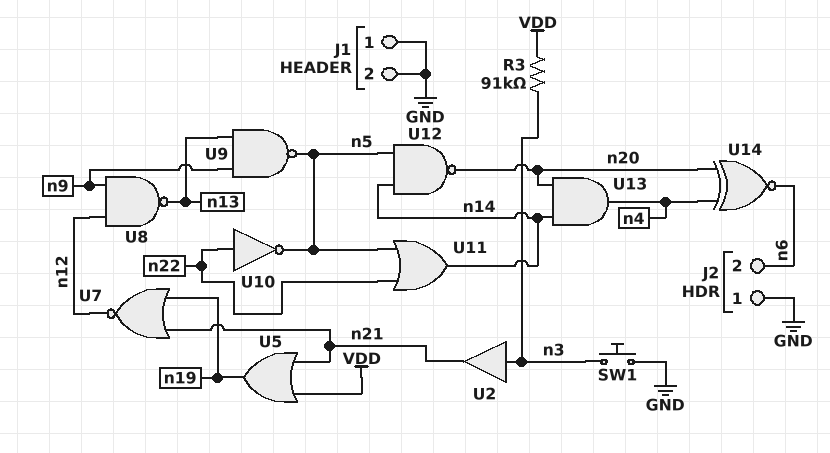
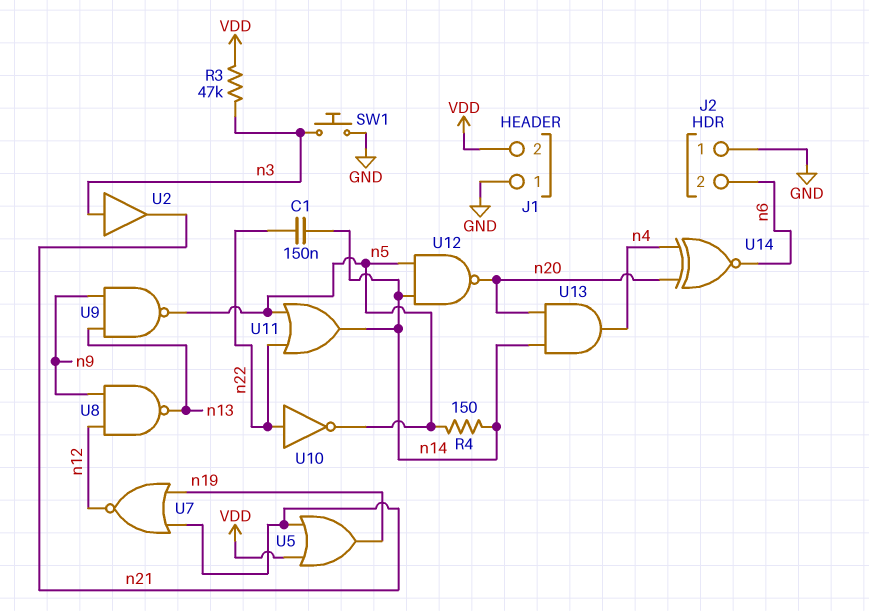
C1: none -> 150nF (n14, n22)
J1 pin 2: GND -> VDD
R3: 91k (VDD, n3) -> 47k (VDD, n3)
R4: none -> 150 (n5, n14)

